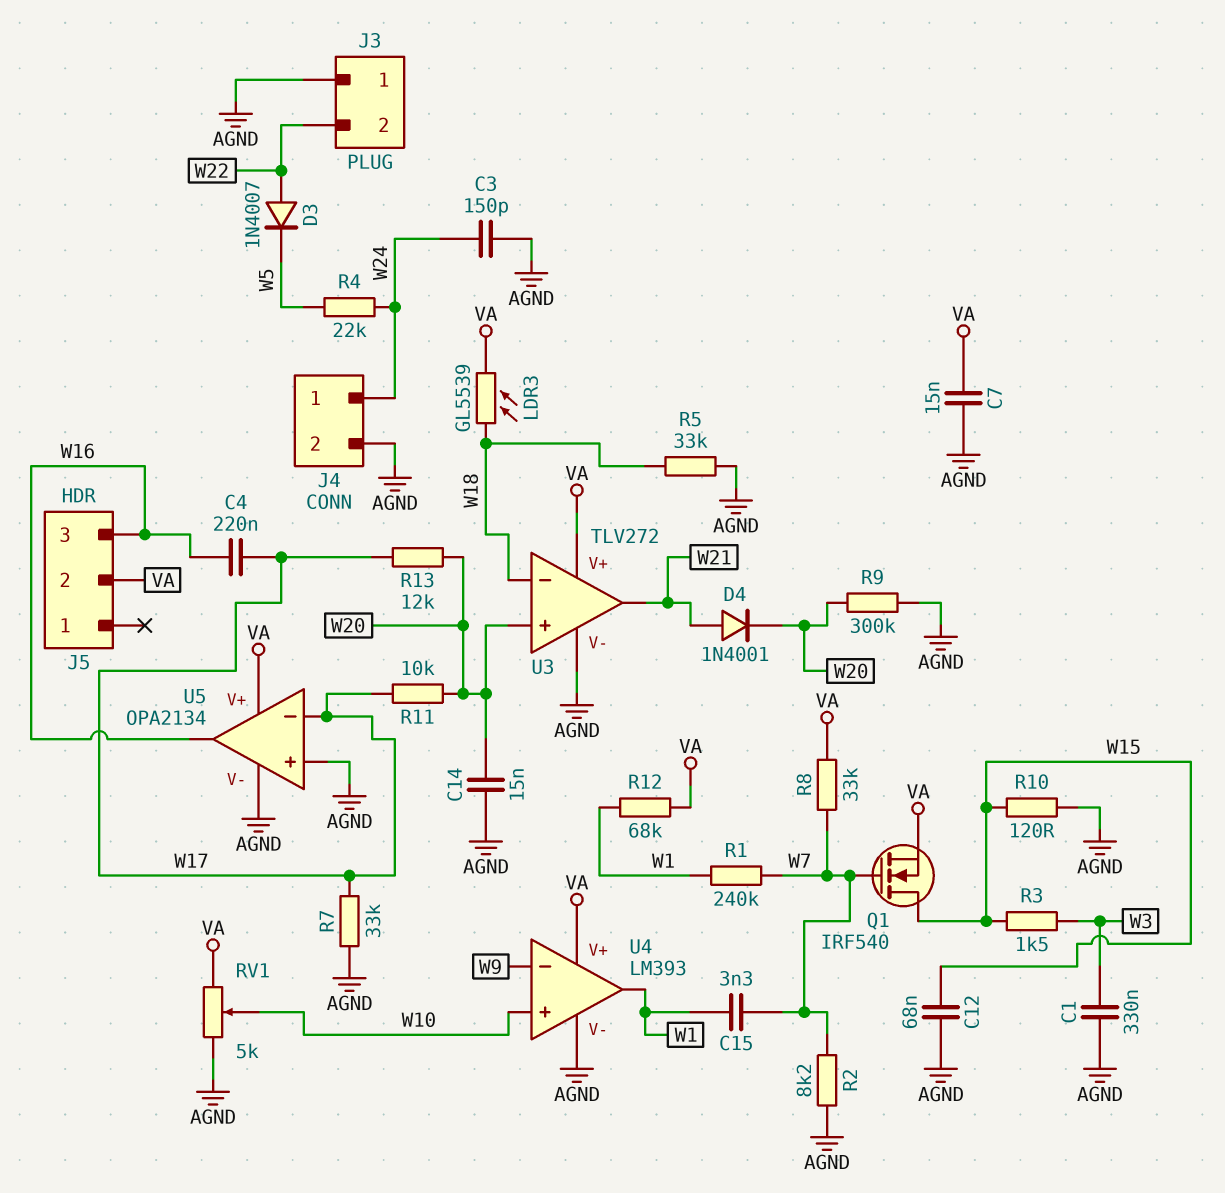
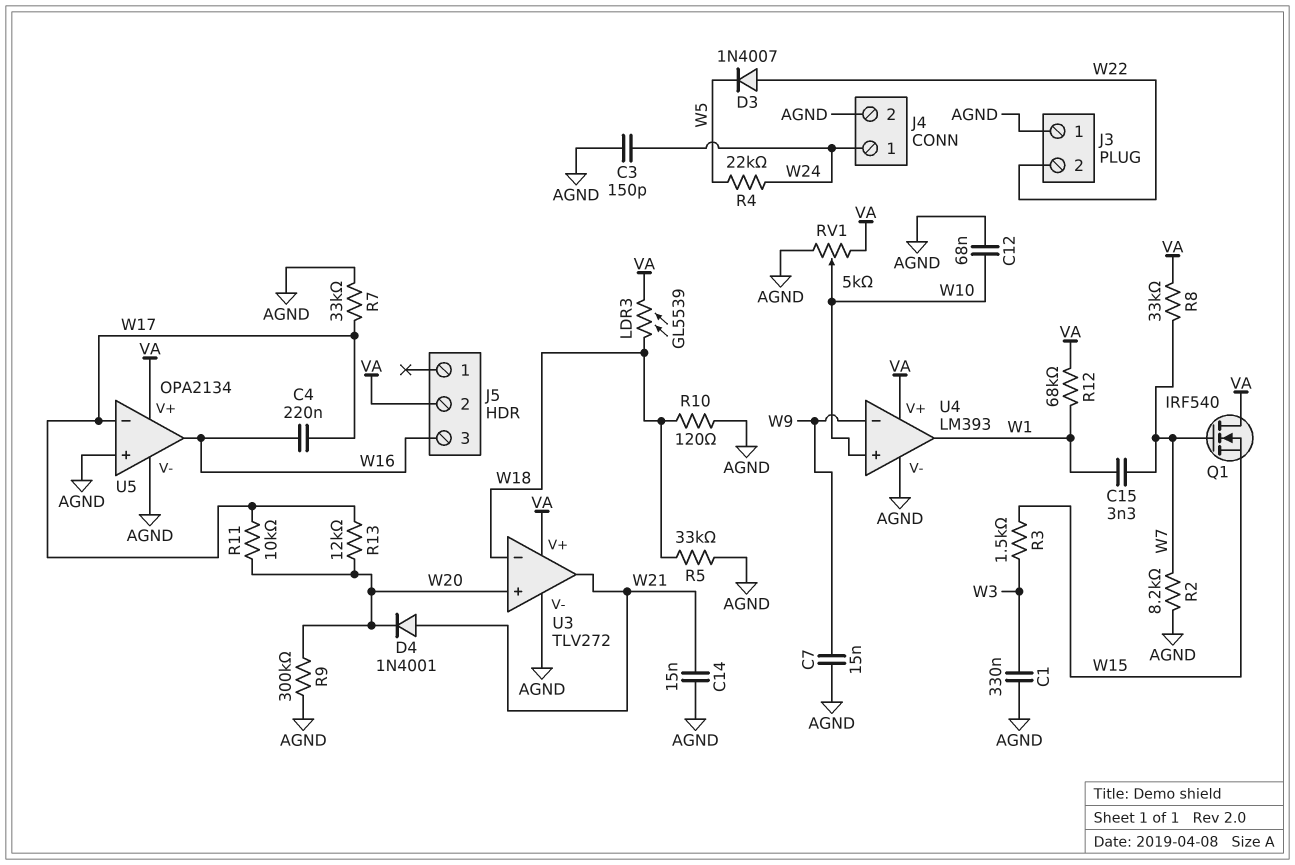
C7: 15nF (AGND, VA) -> 15nF (AGND, W9)
C12: 68nF (AGND, W15) -> 68nF (AGND, W10)
C14: 15nF (AGND, W20) -> 15nF (AGND, W21)
Q1: NMOS IRF540 (G W7, D W15, S VA) -> NMOS IRF540 (G W7, D VA, S W15)
R1: 240k (W1, W7) -> none
R10: 120 (AGND, W15) -> 120 (AGND, W18)

